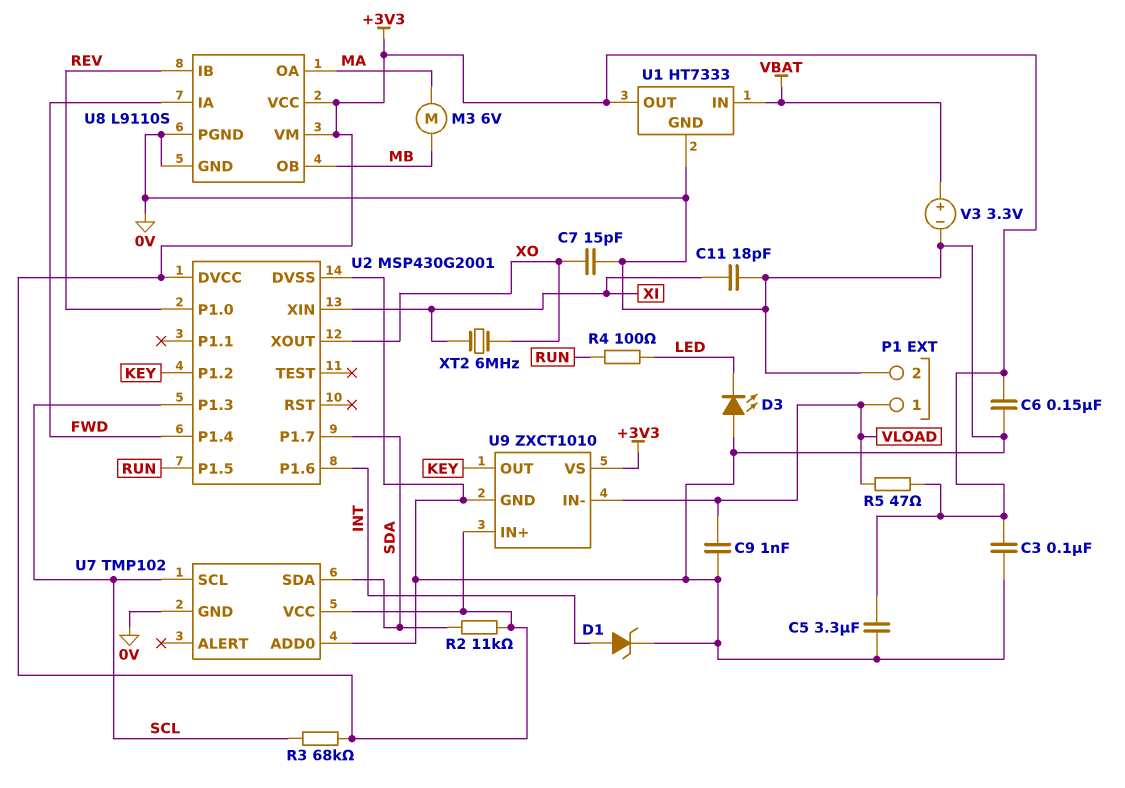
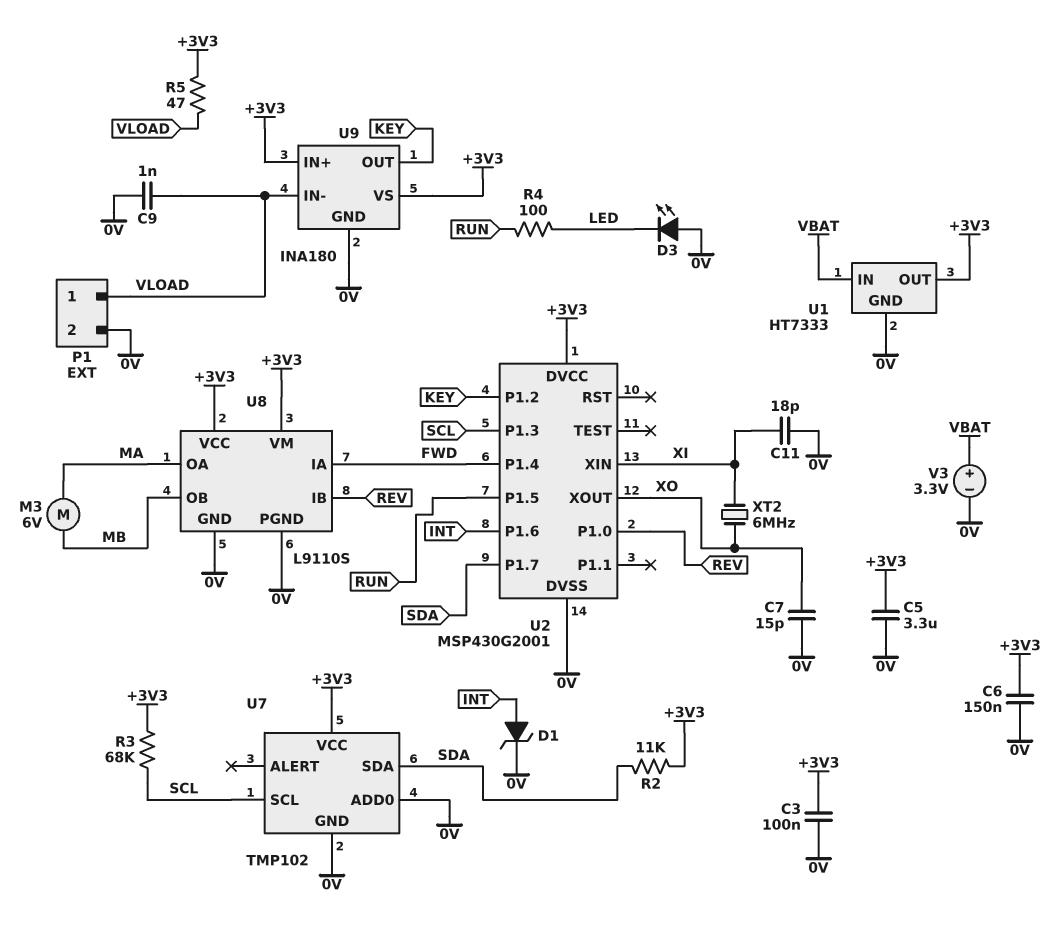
U9: ZXCT1010 -> INA180

